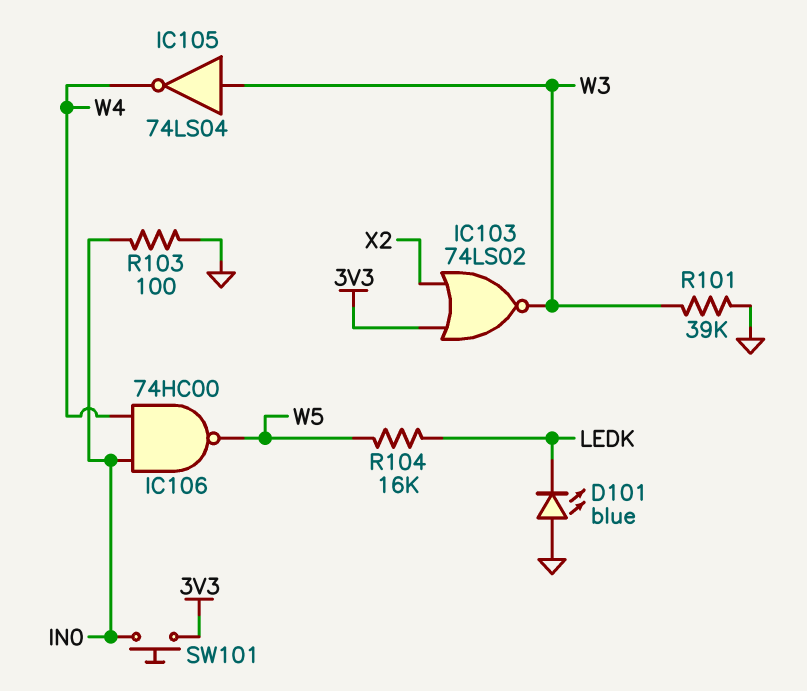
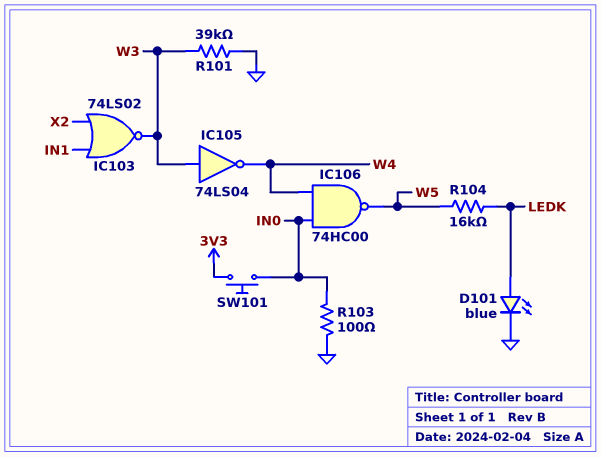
D101: LED blue (A GND, K LEDK) -> LED blue (A LEDK, K GND)
IC103: NOR 74LS02 (in 3V3, in X2, out W3) -> NOR 74LS02 (in IN1, in X2, out W3)

